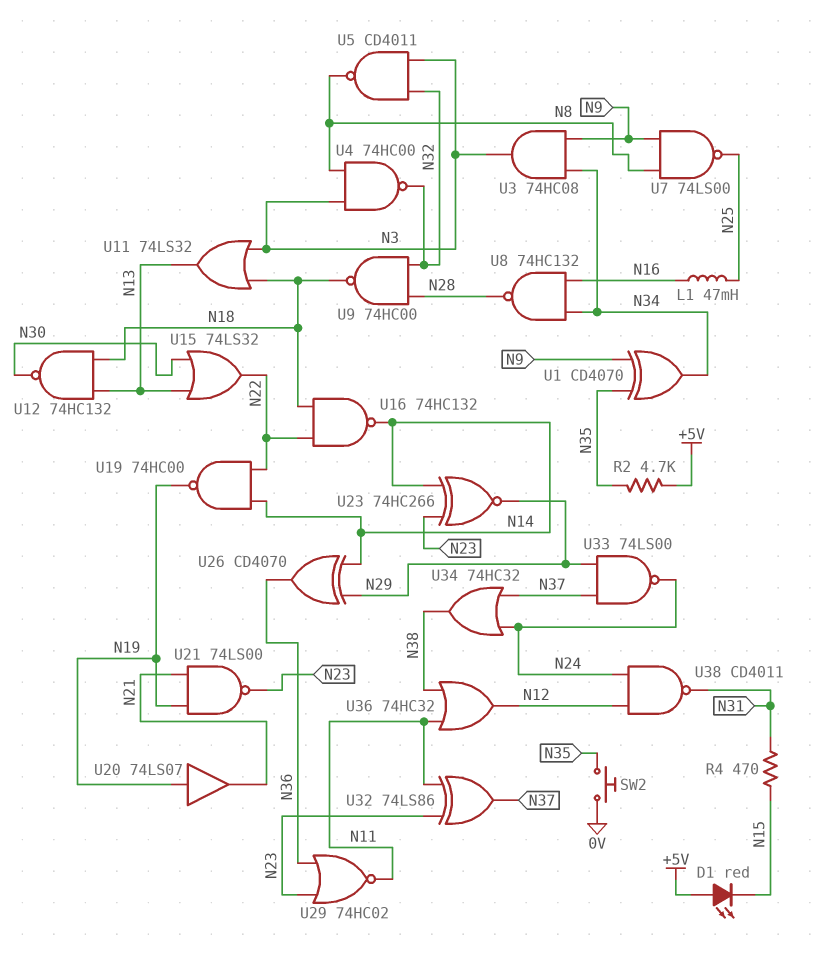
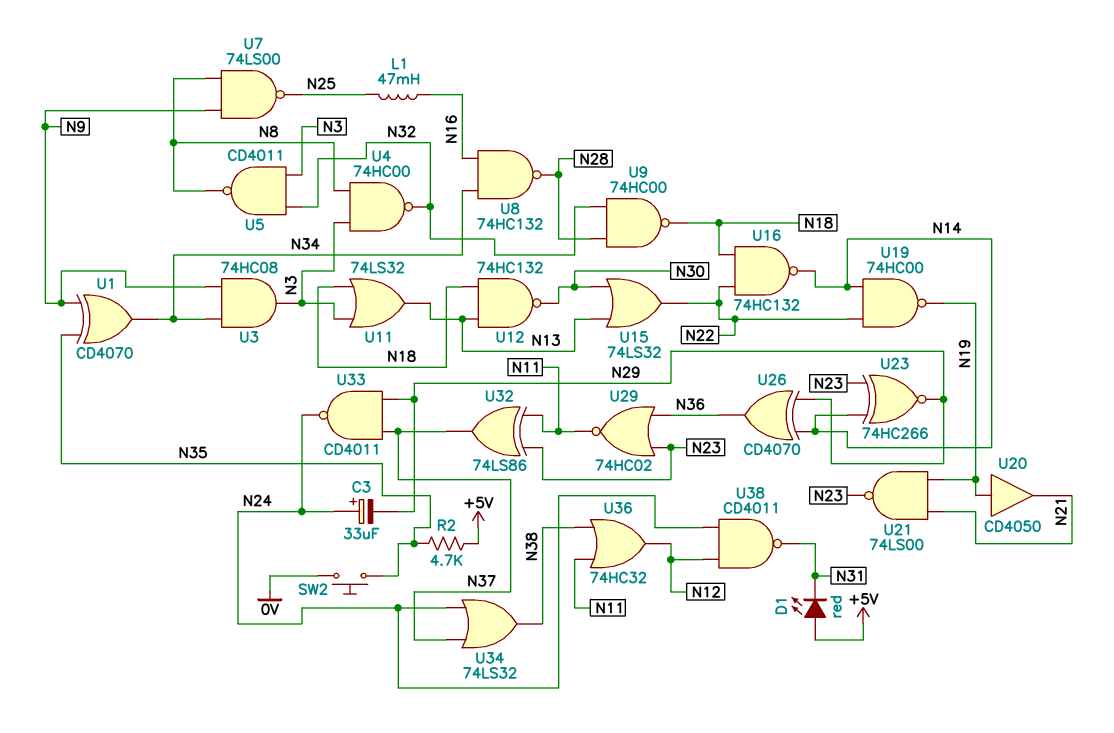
C3: none -> 33uF (plus N24, minus N29)
D1: LED red (A +5V, K N15) -> LED red (A +5V, K N31)
R4: 470 (N15, N31) -> none
U20: buffer 74LS07 (in N19, out N21) -> buffer CD4050 (in N19, out N21)
U33: NAND 74LS00 (in N29, in N37, out N24) -> NAND CD4011 (in N29, in N37, out N24)
U34: OR 74HC32 (in N24, in N37, out N38) -> OR 74LS32 (in N24, in N37, out N38)

